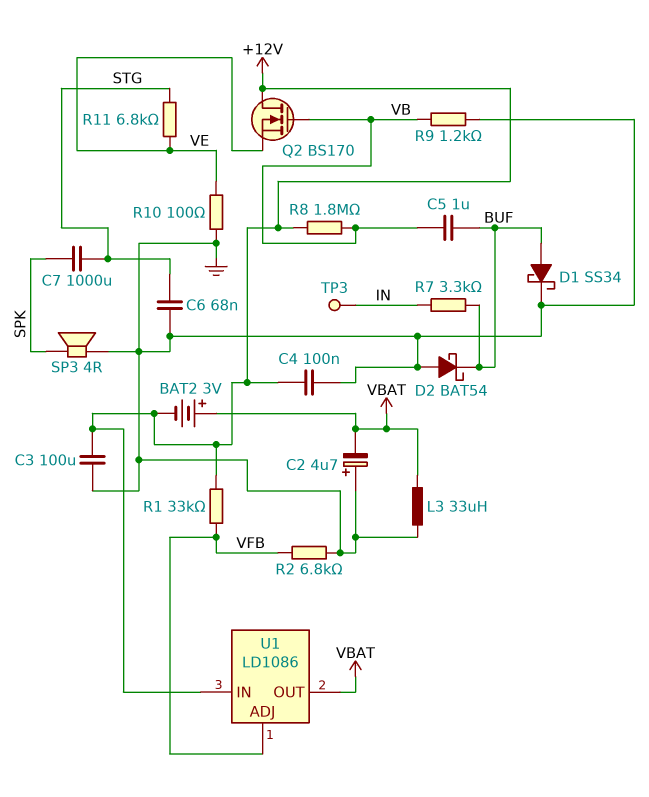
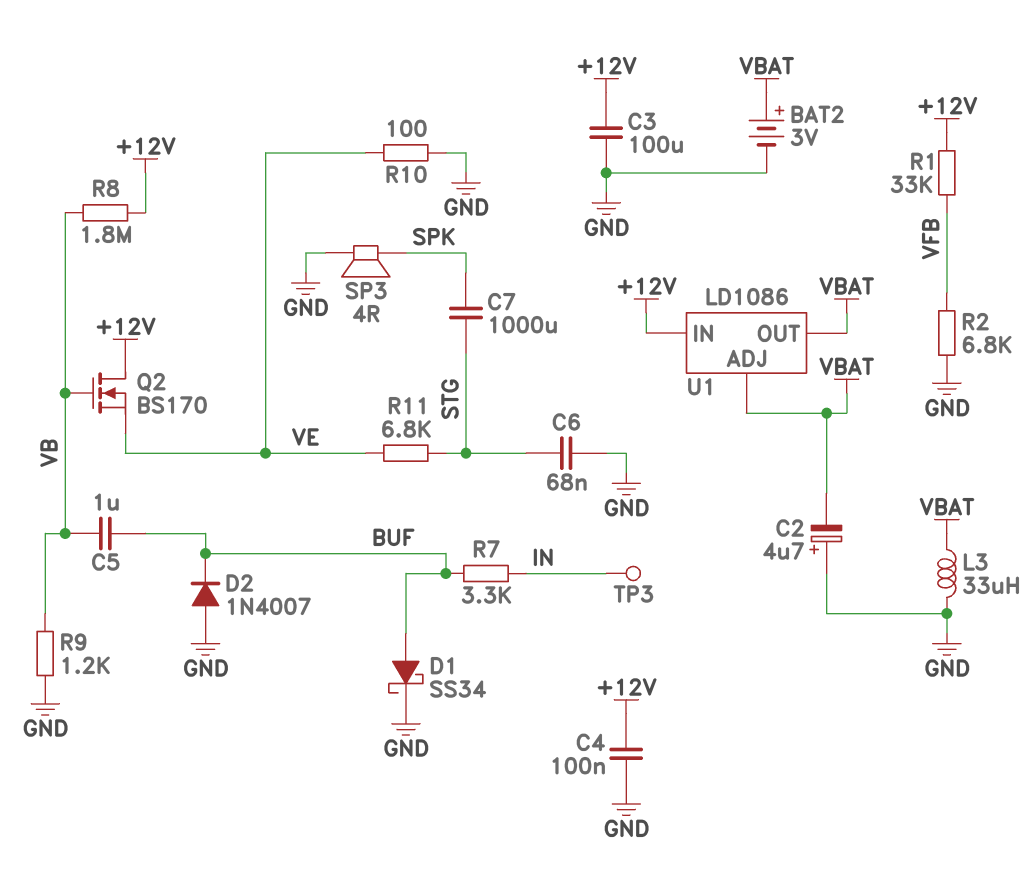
BAT2: 3V (plus VBAT, minus +12V) -> 3V (plus VBAT, minus GND)
D2: schottky BAT54 (A GND, K BUF) -> diode 1N4007 (A GND, K BUF)
U1 pin ADJ: VFB -> VBAT

